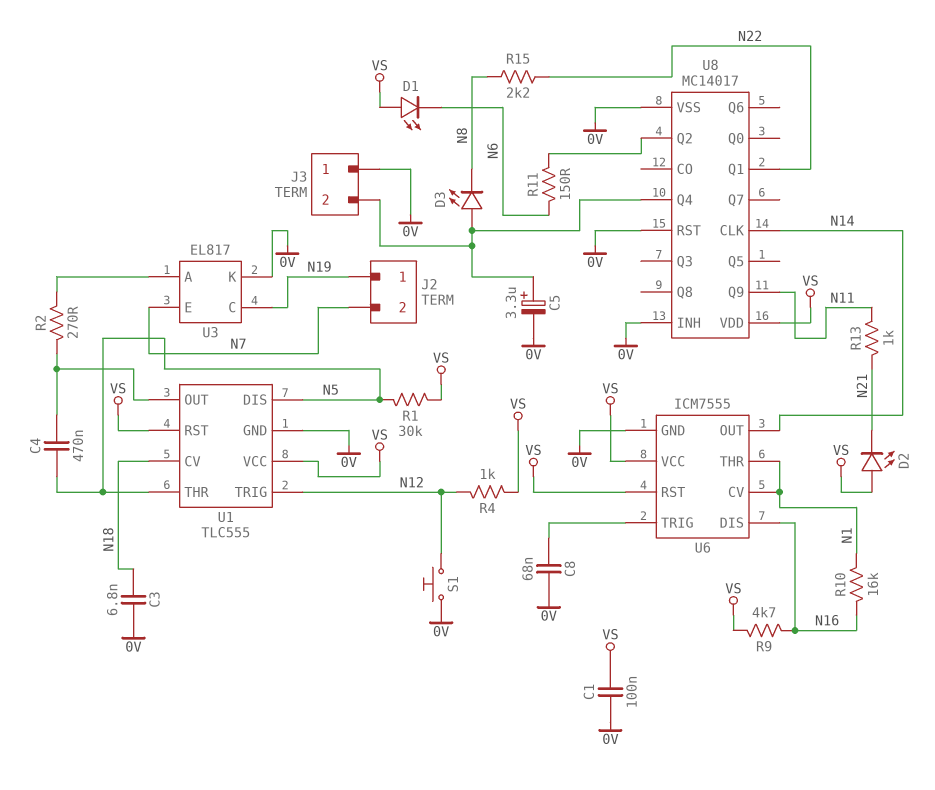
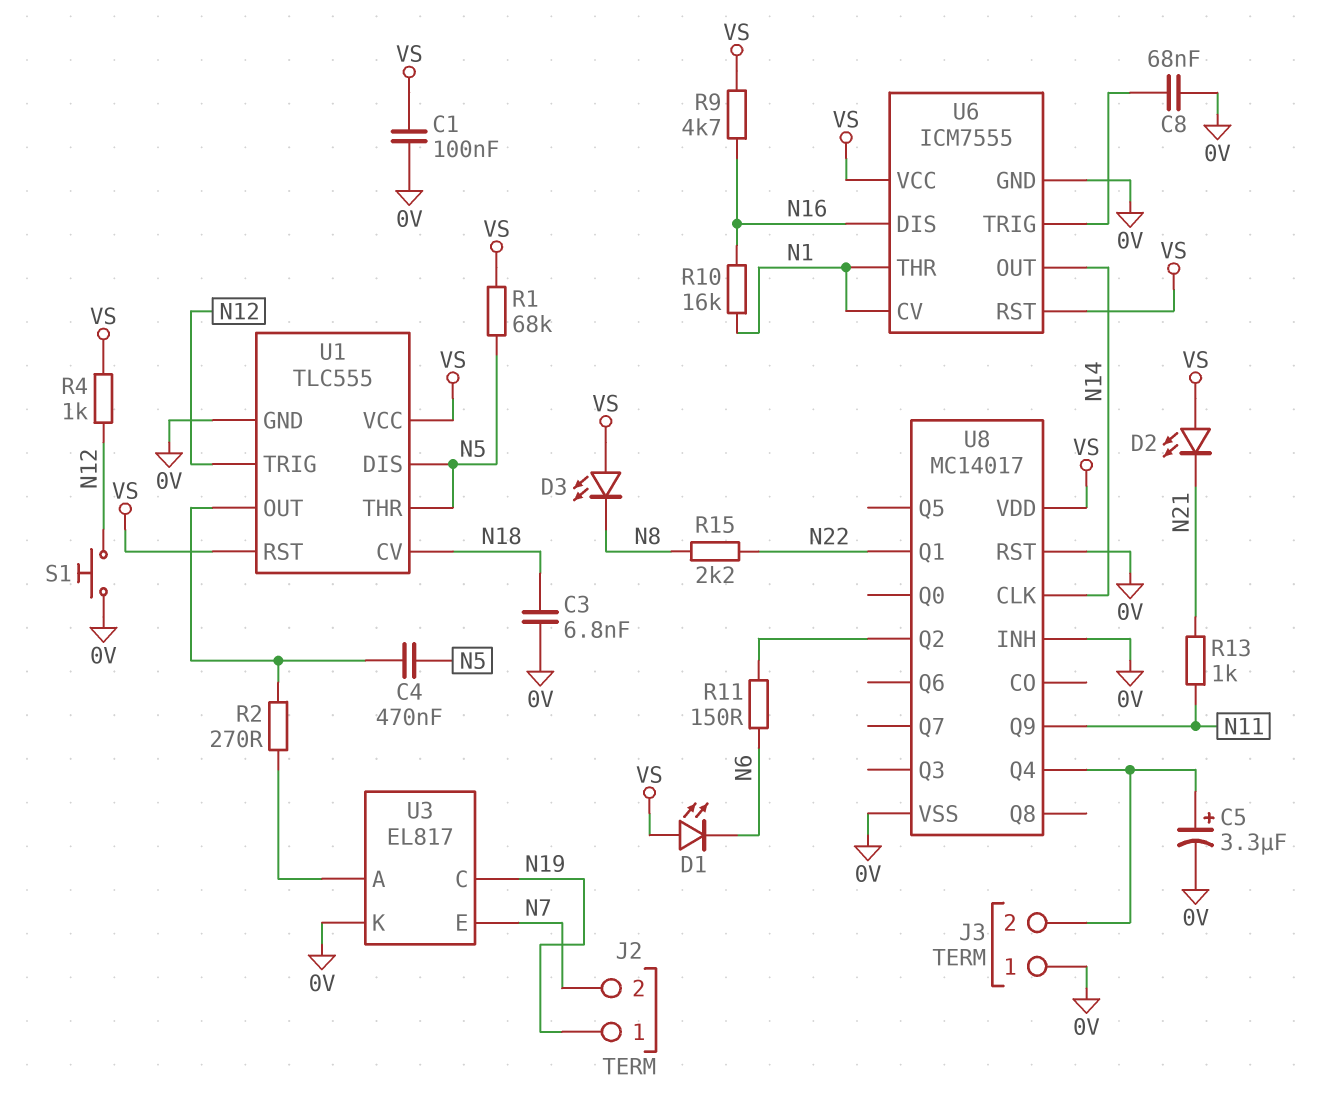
D3: LED (A J3/2, K N8) -> LED (A VS, K N8)
R1: 30k (N5, VS) -> 68k (N5, VS)

